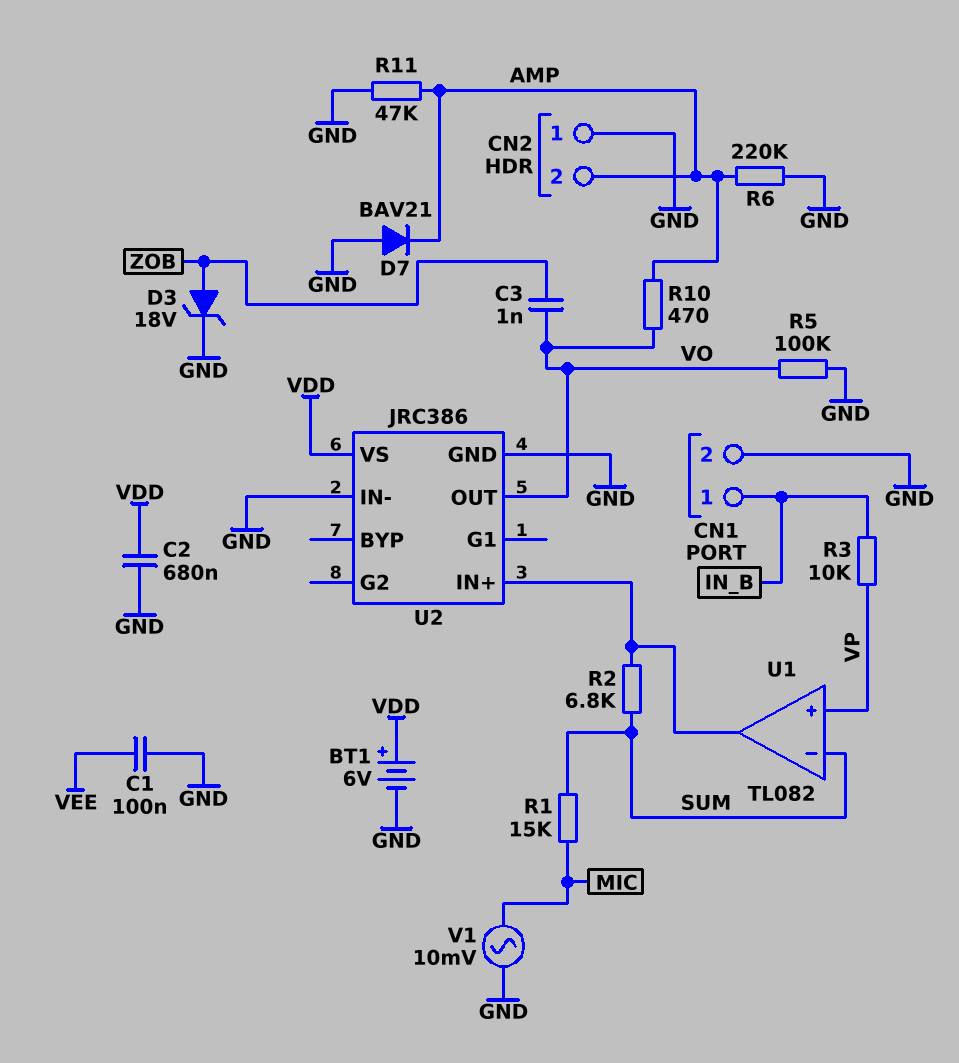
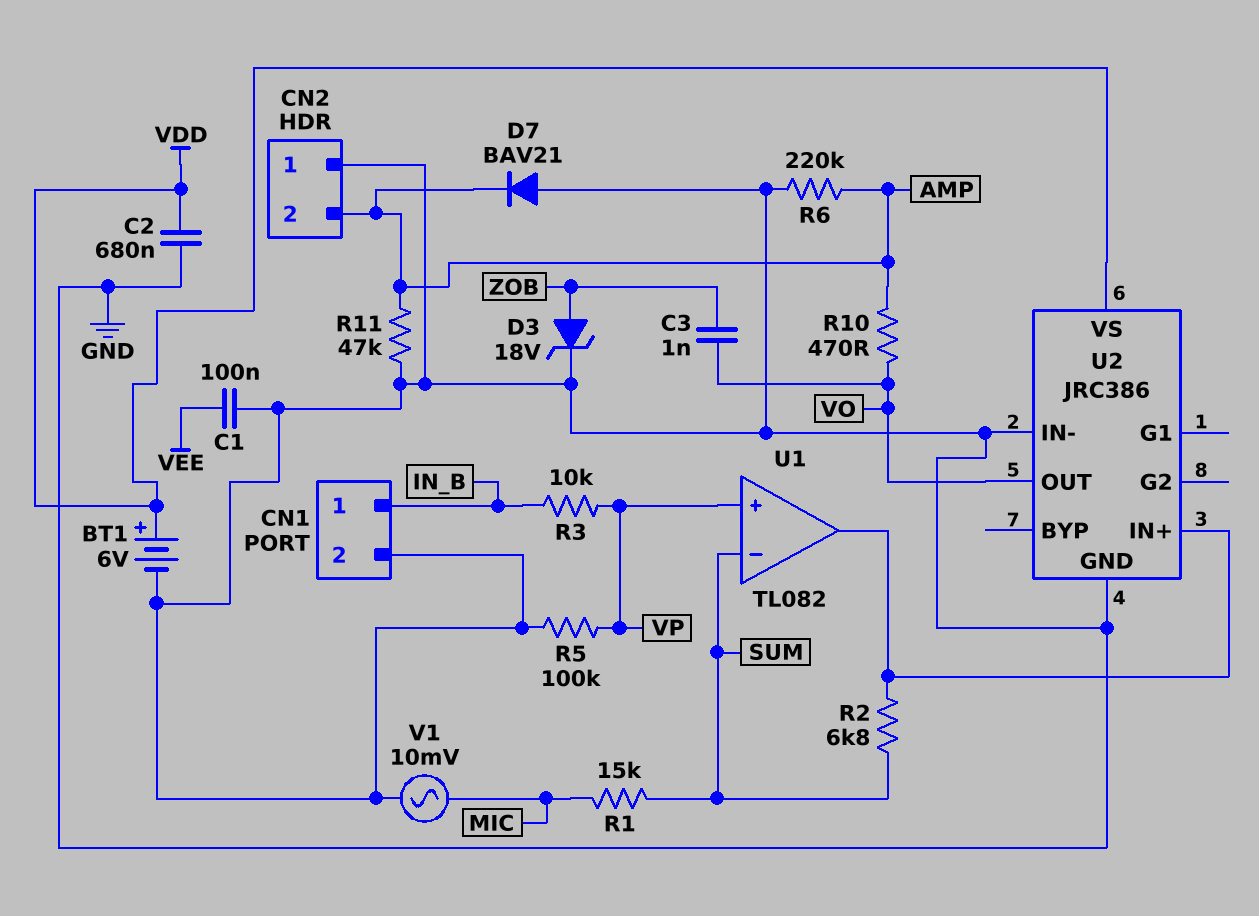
R5: 100k (GND, VO) -> 100k (GND, VP)

